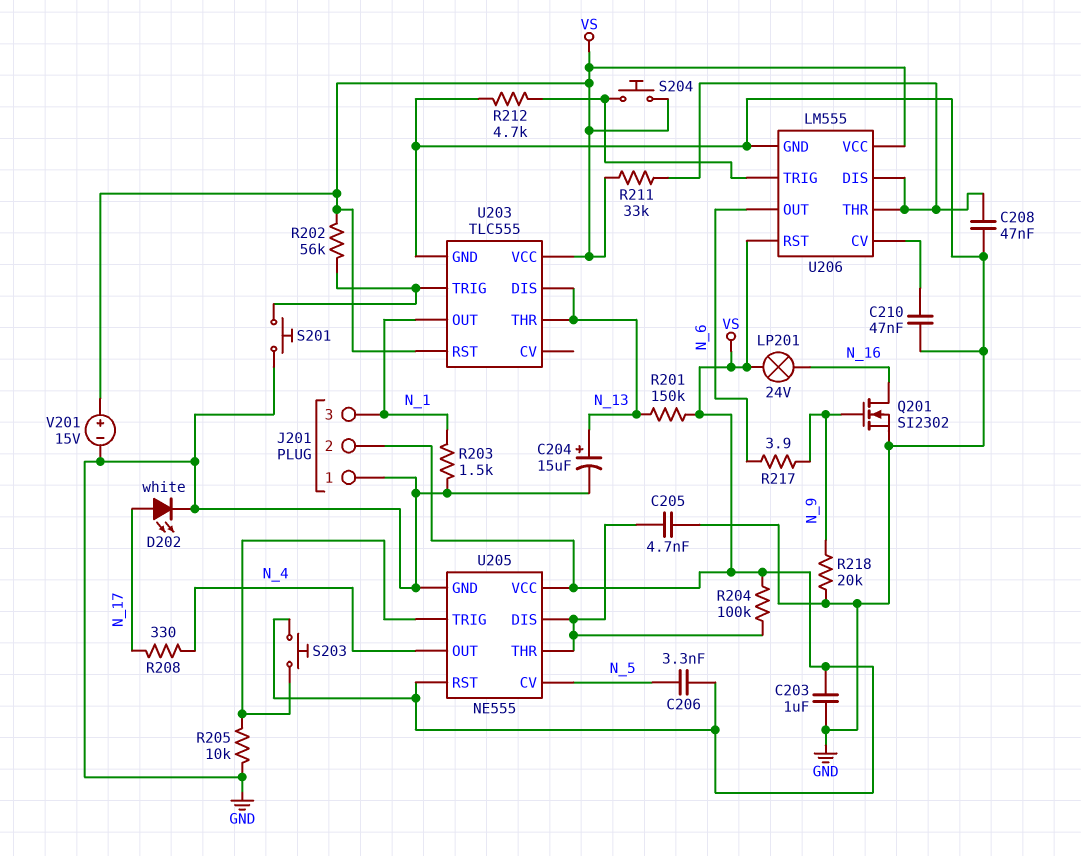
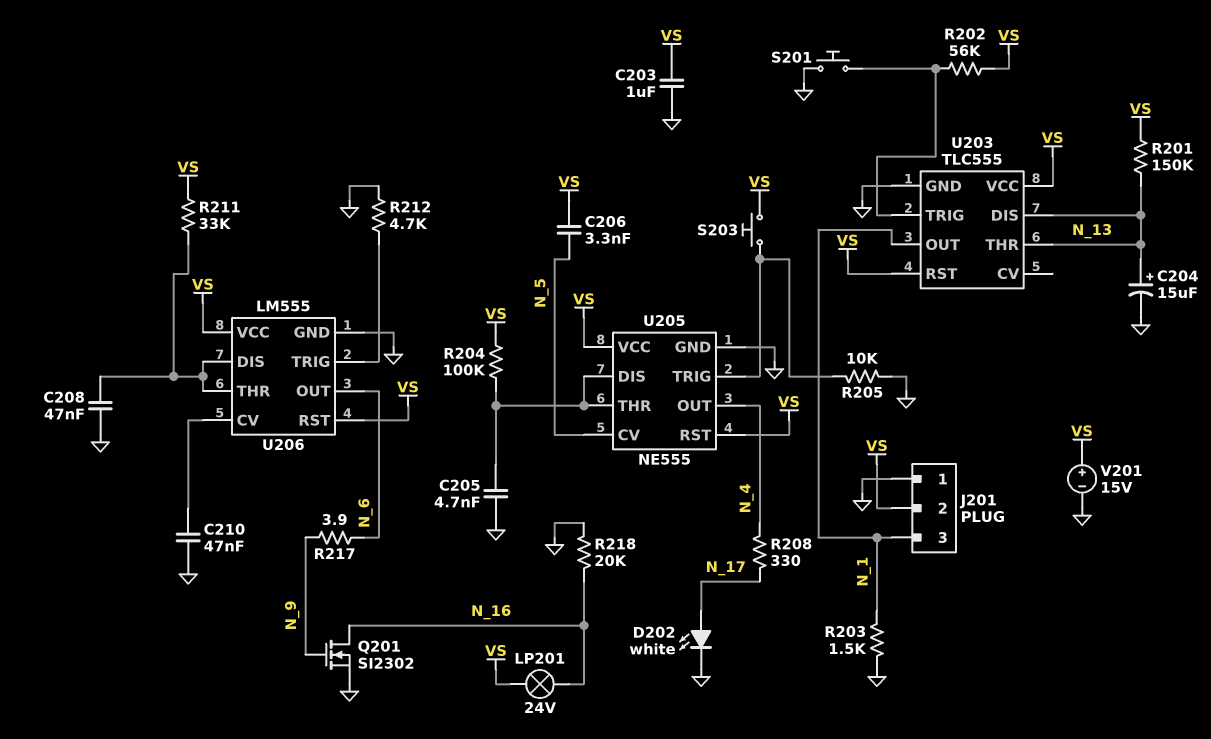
R218: 20k (GND, N_9) -> 20k (GND, N_16)
S204: button (U206/TRIG, VS) -> none

